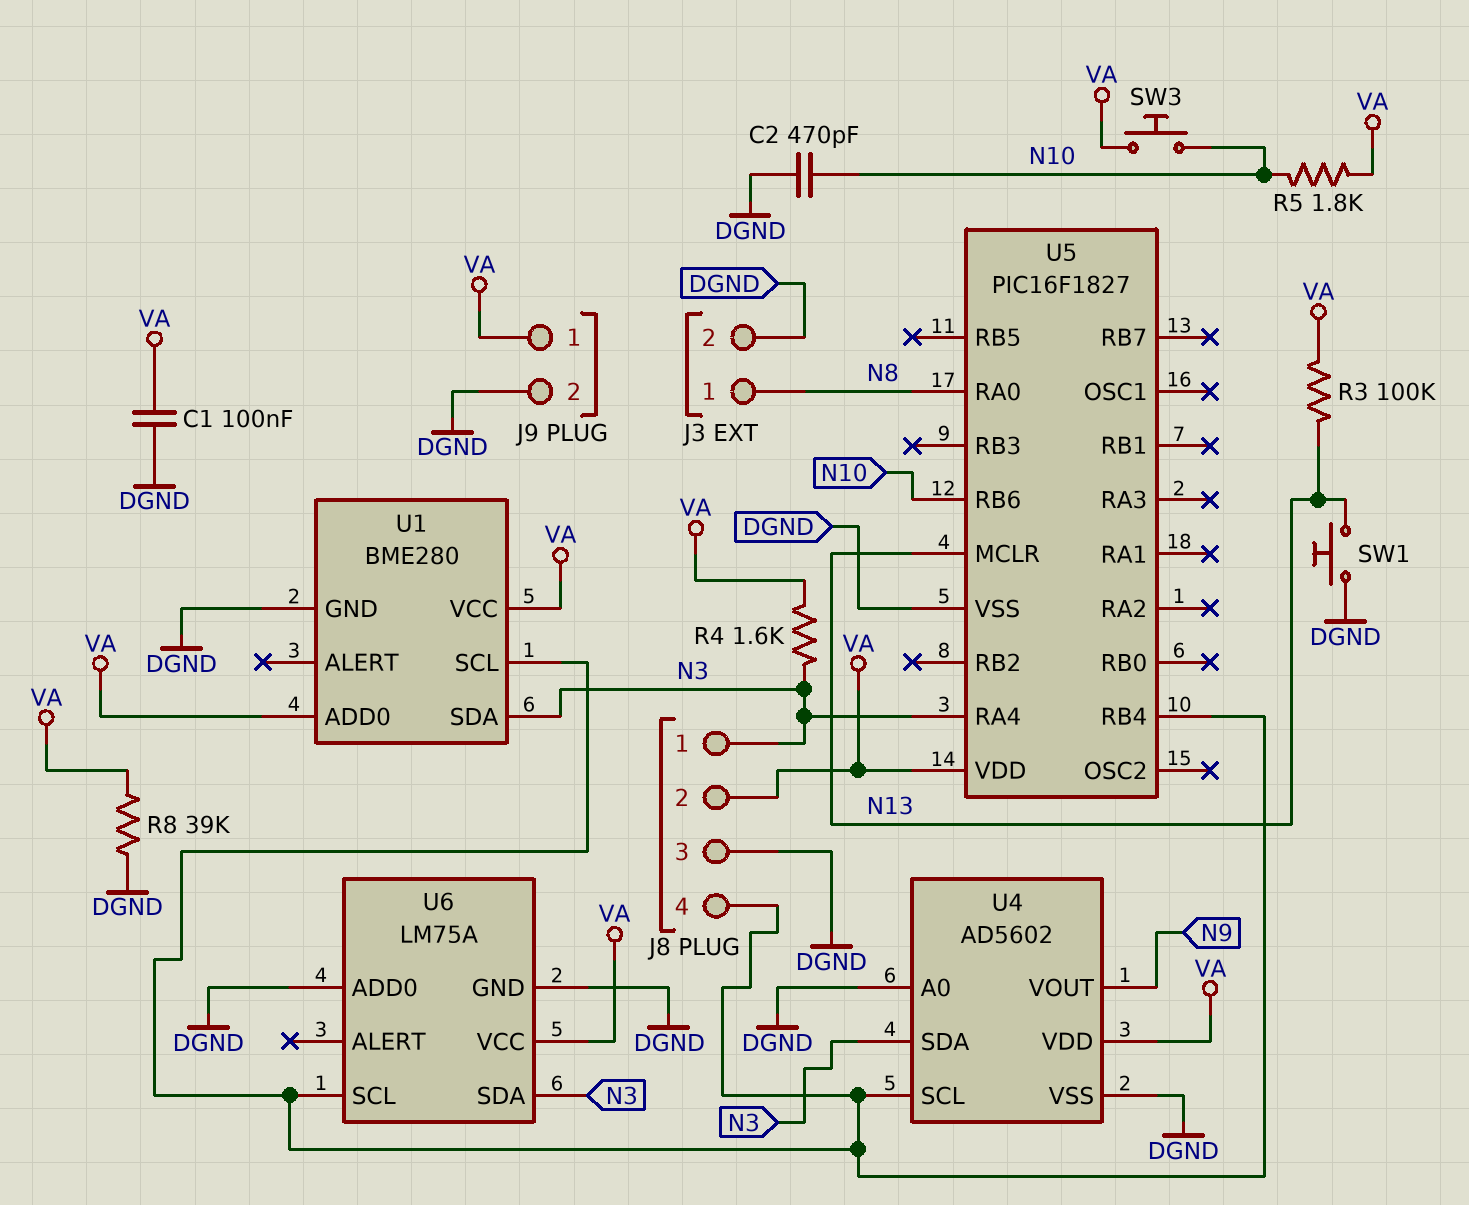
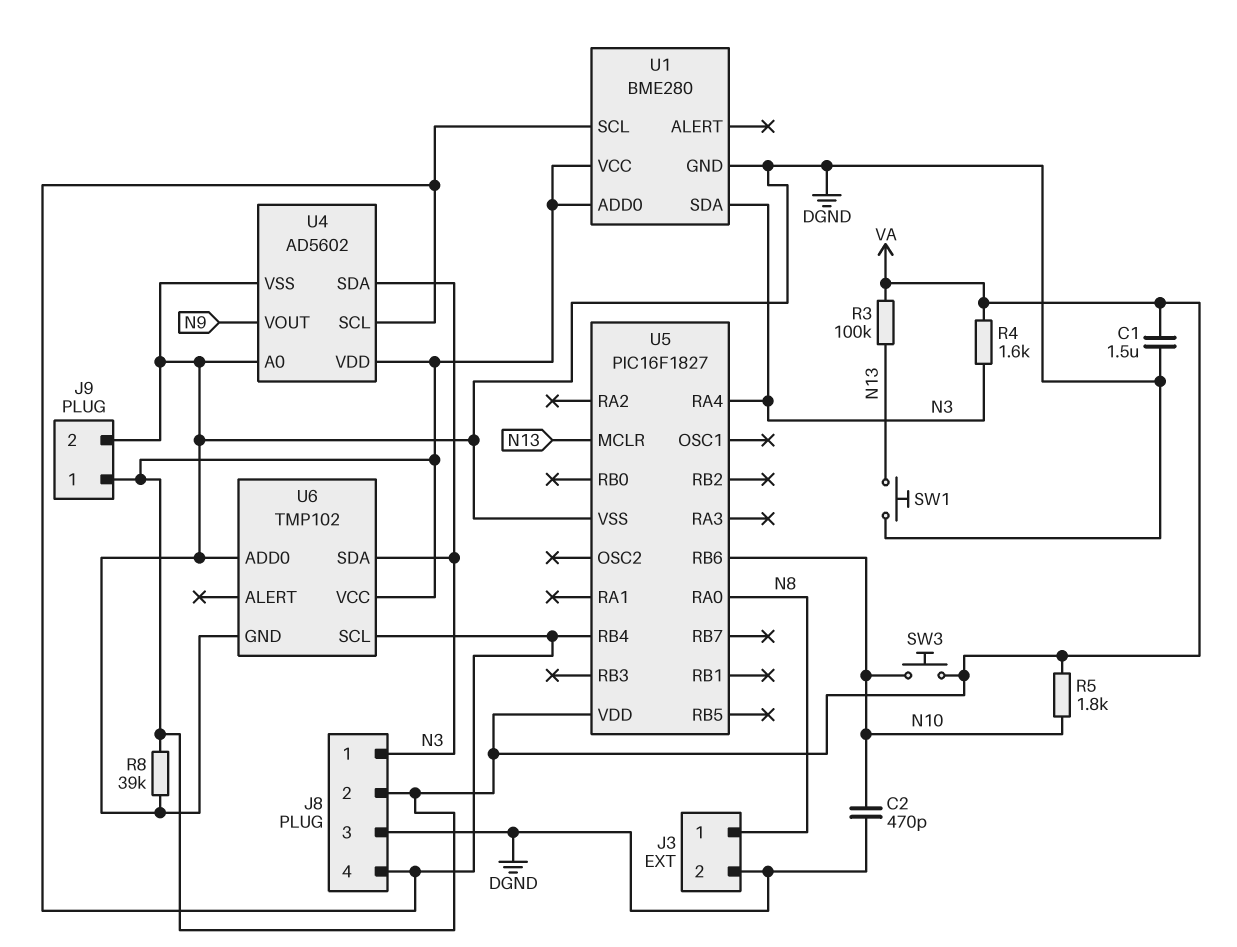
C1: 100nF (DGND, VA) -> 1.5uF (DGND, VA)
U6: LM75A -> TMP102

